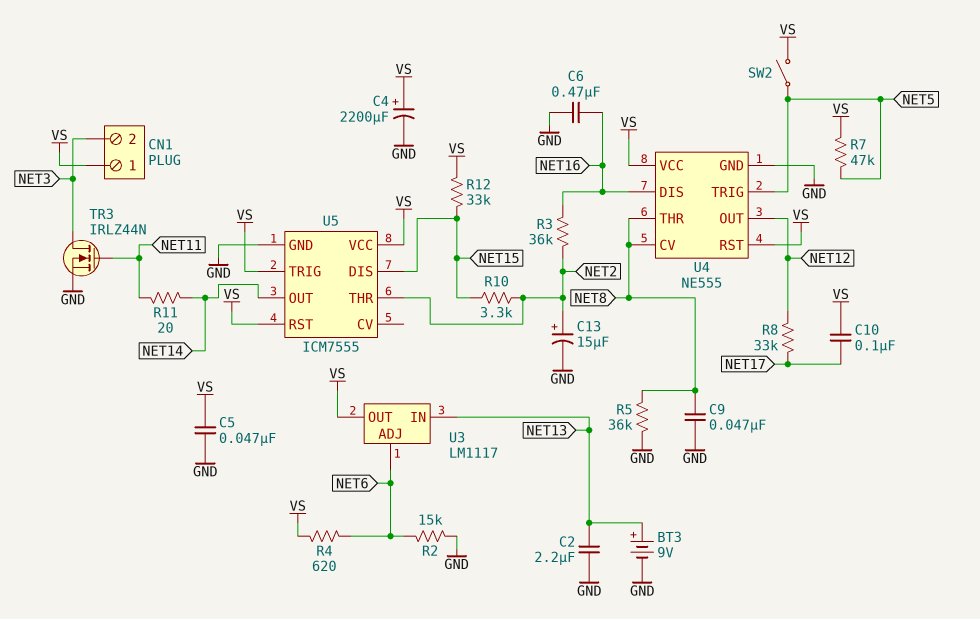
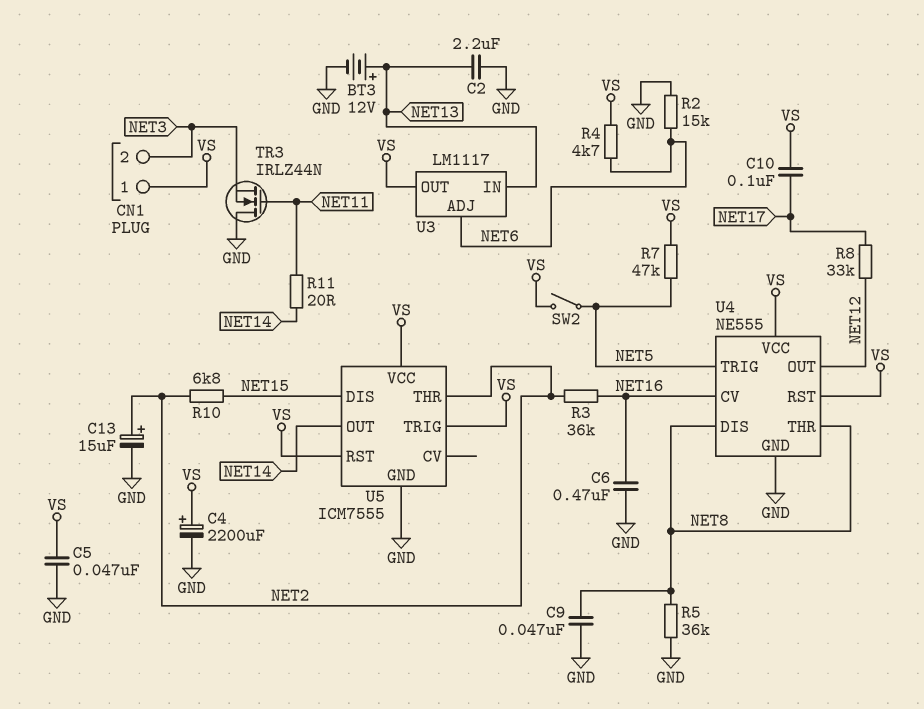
BT3: 9V (plus NET13, minus GND) -> 12V (plus NET13, minus GND)
R4: 620 (NET6, VS) -> 4.7k (NET6, VS)
R10: 3.3k (NET2, NET15) -> 6.8k (NET2, NET15)
R12: 33k (NET15, VS) -> none
TR3: NMOS IRLZ44N (G NET11, D NET3, S GND) -> NMOS IRLZ44N (G NET11, D GND, S NET3)
U4 pin CV: NET8 -> NET16
U4 pin DIS: NET16 -> NET8

